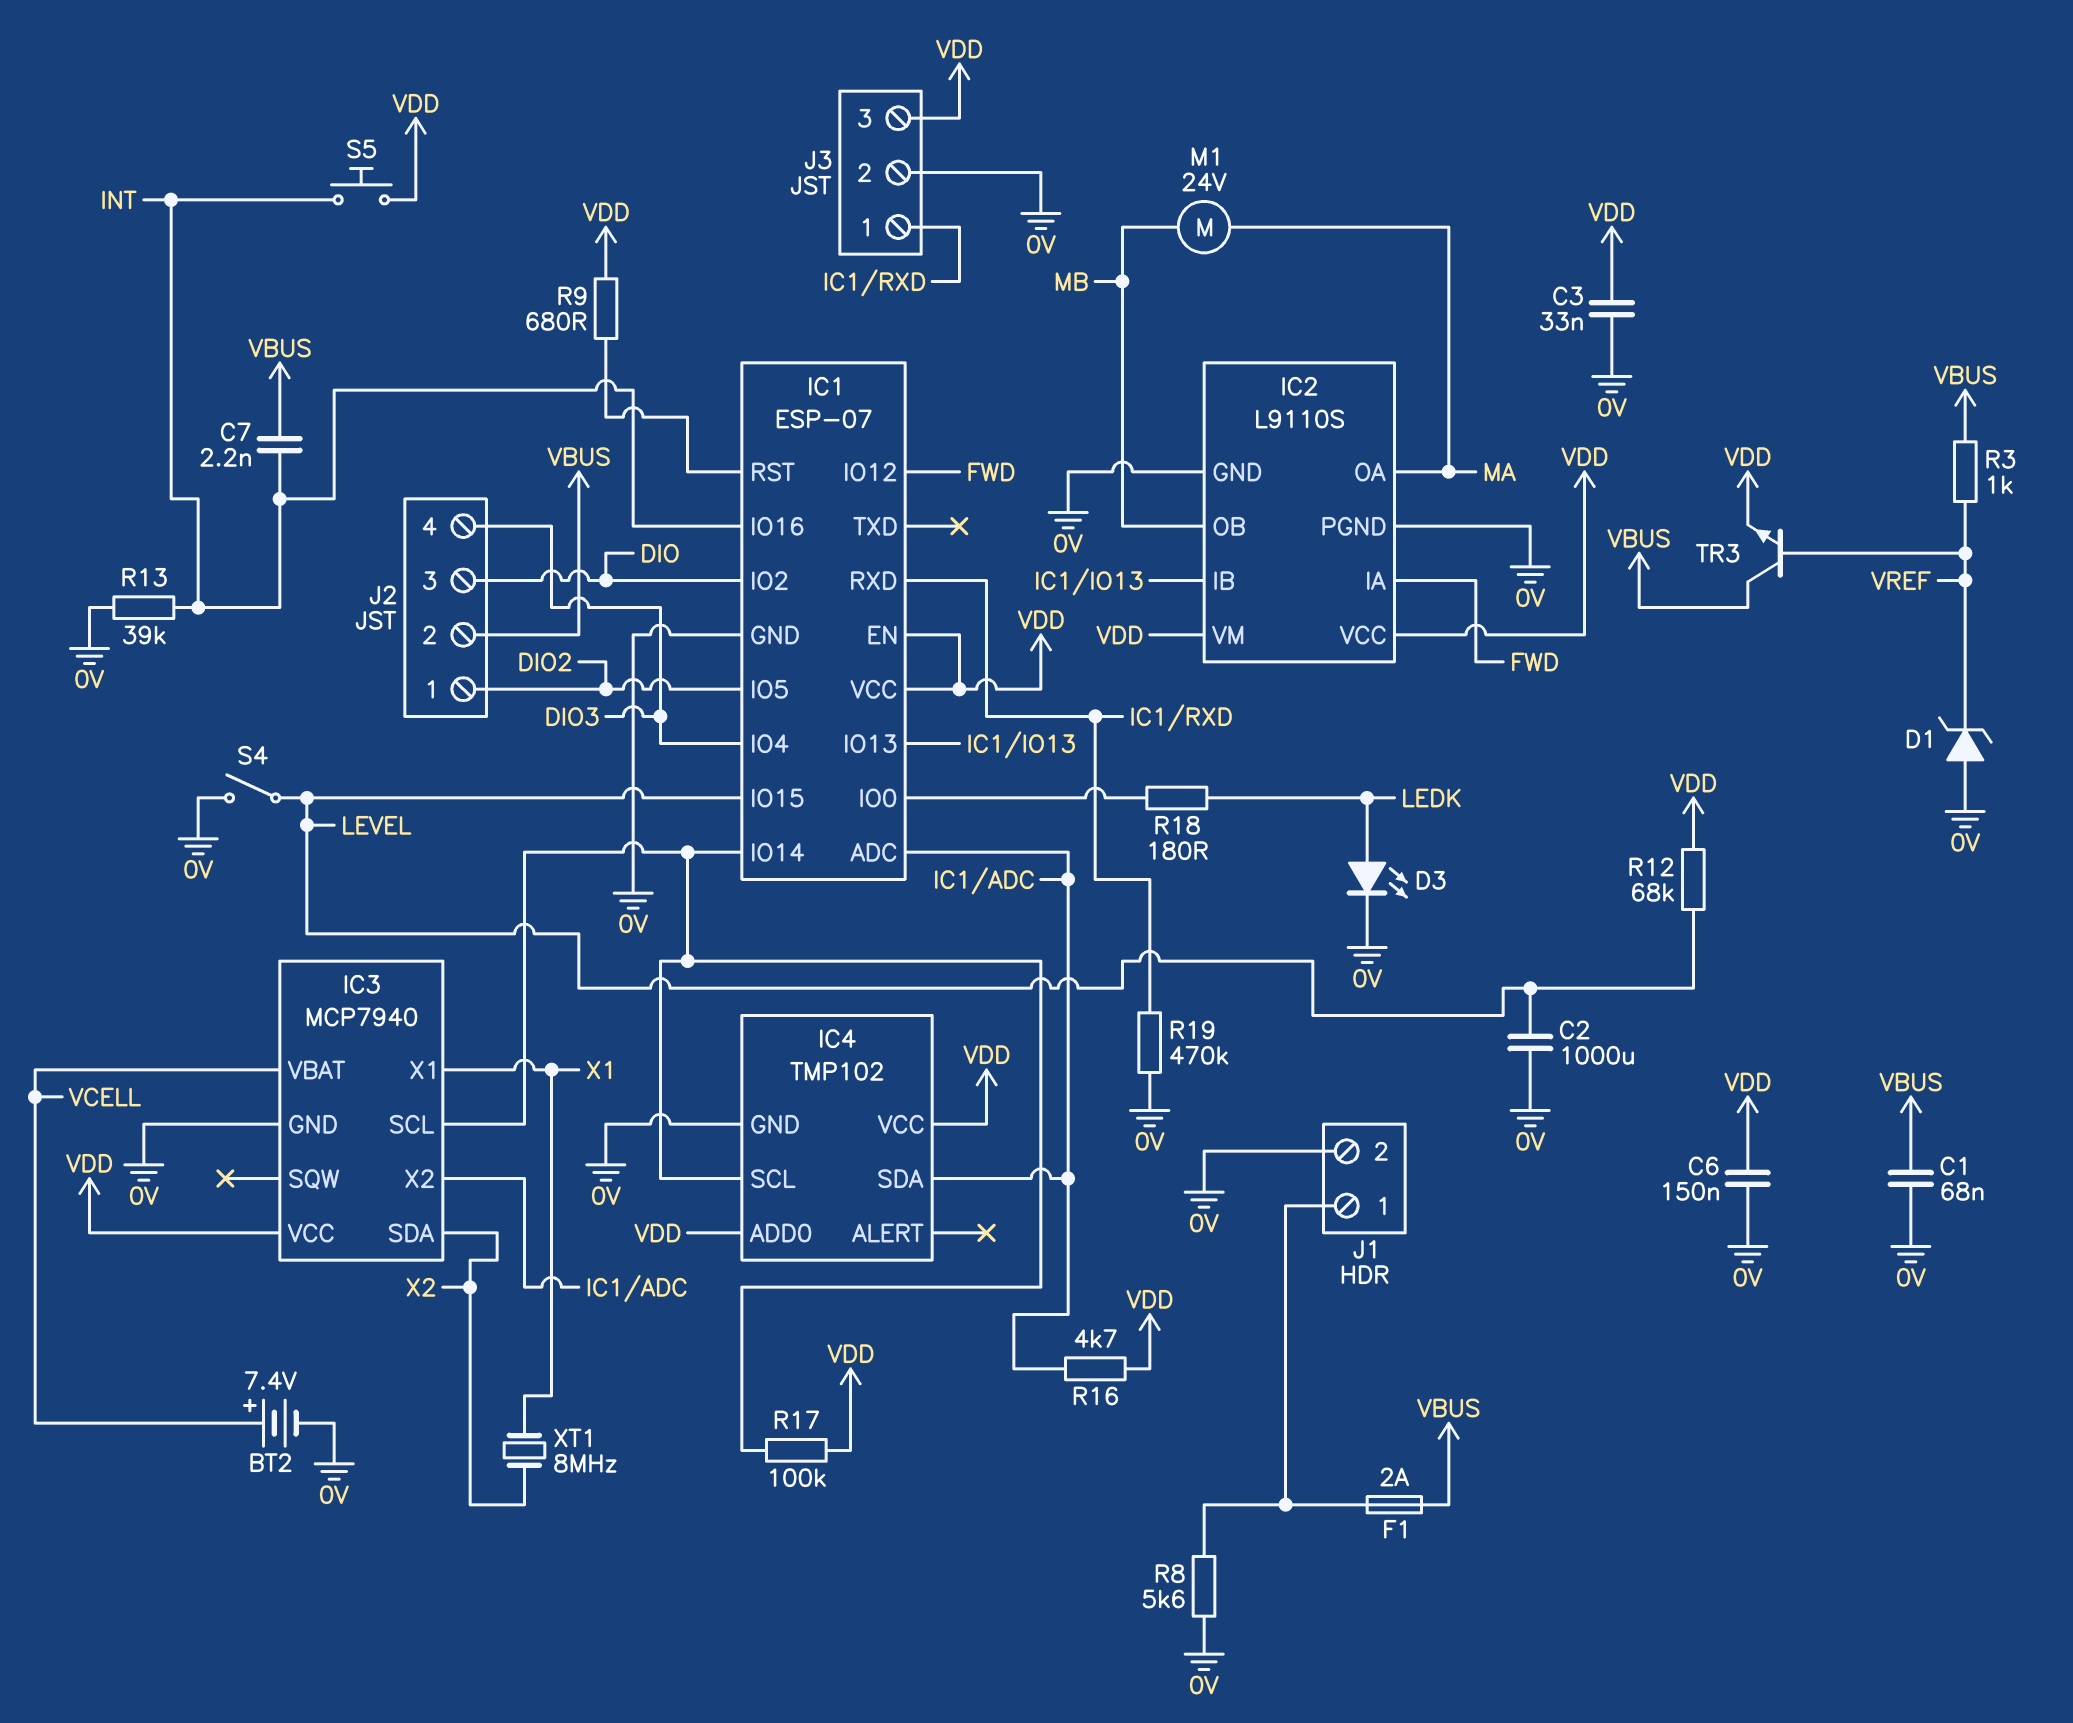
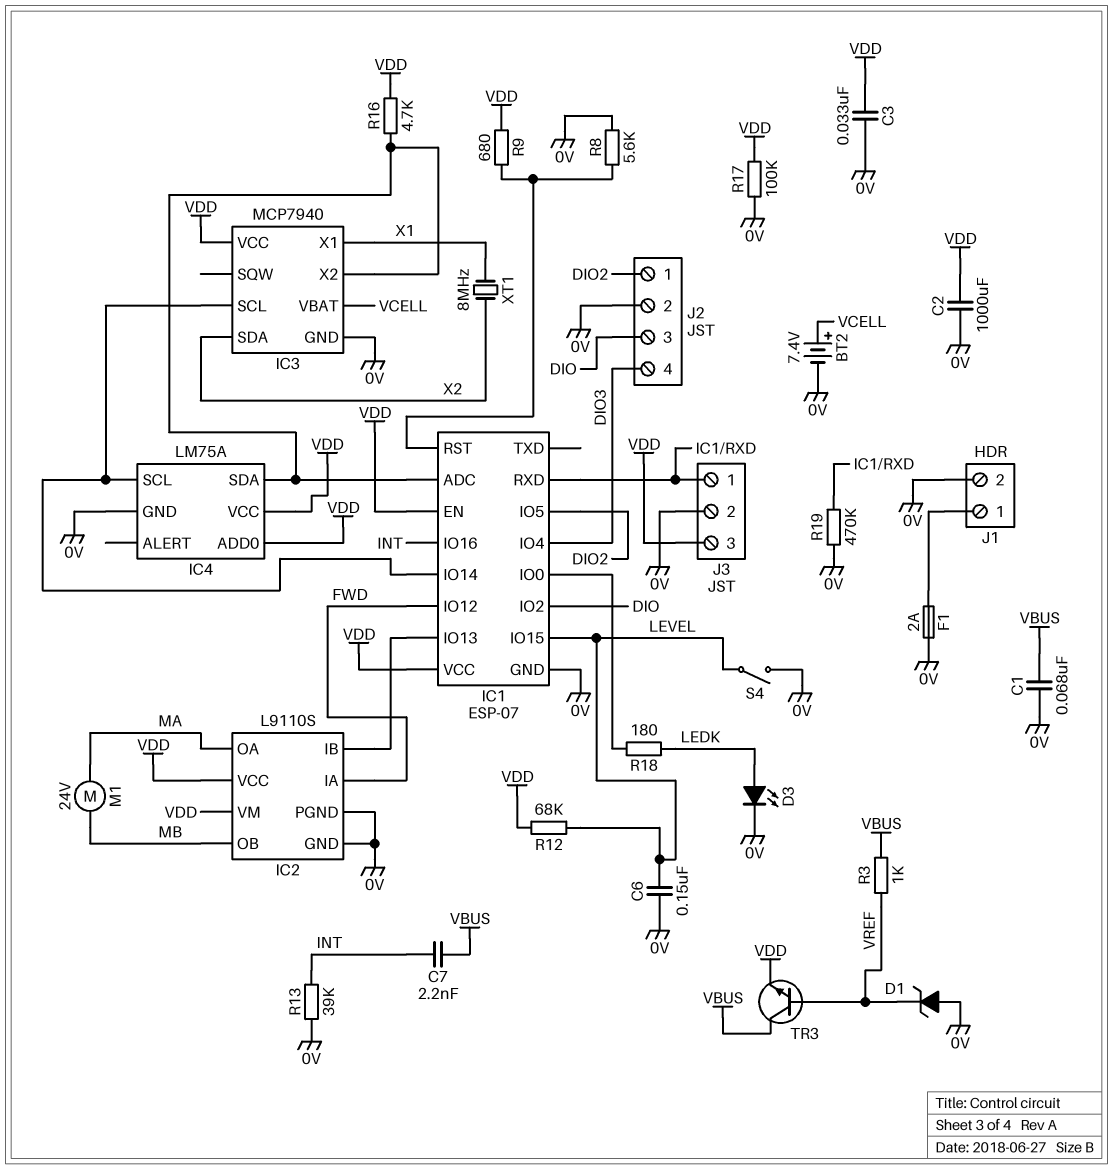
C2: 1000uF (0V, LEVEL) -> 1000uF (0V, VDD)
C6: 150nF (0V, VDD) -> 150nF (0V, LEVEL)
F1: 2A (J1/1, VBUS) -> 2A (0V, J1/1)
IC4: TMP102 -> LM75A
J2 pin 2: VBUS -> 0V
R8: 5.6k (0V, J1/1) -> 5.6k (0V, IC1/RST)
R17: 100k (IC1/IO14, VDD) -> 100k (0V, VDD)
S5: button (INT, VDD) -> none

